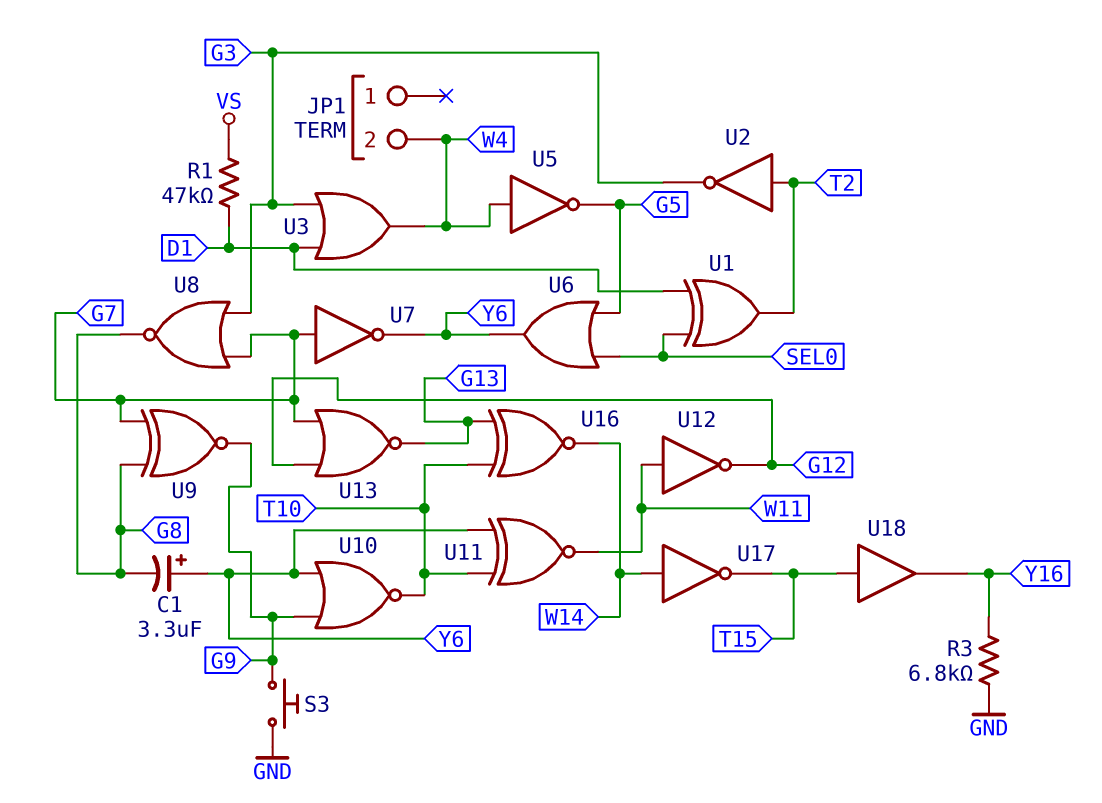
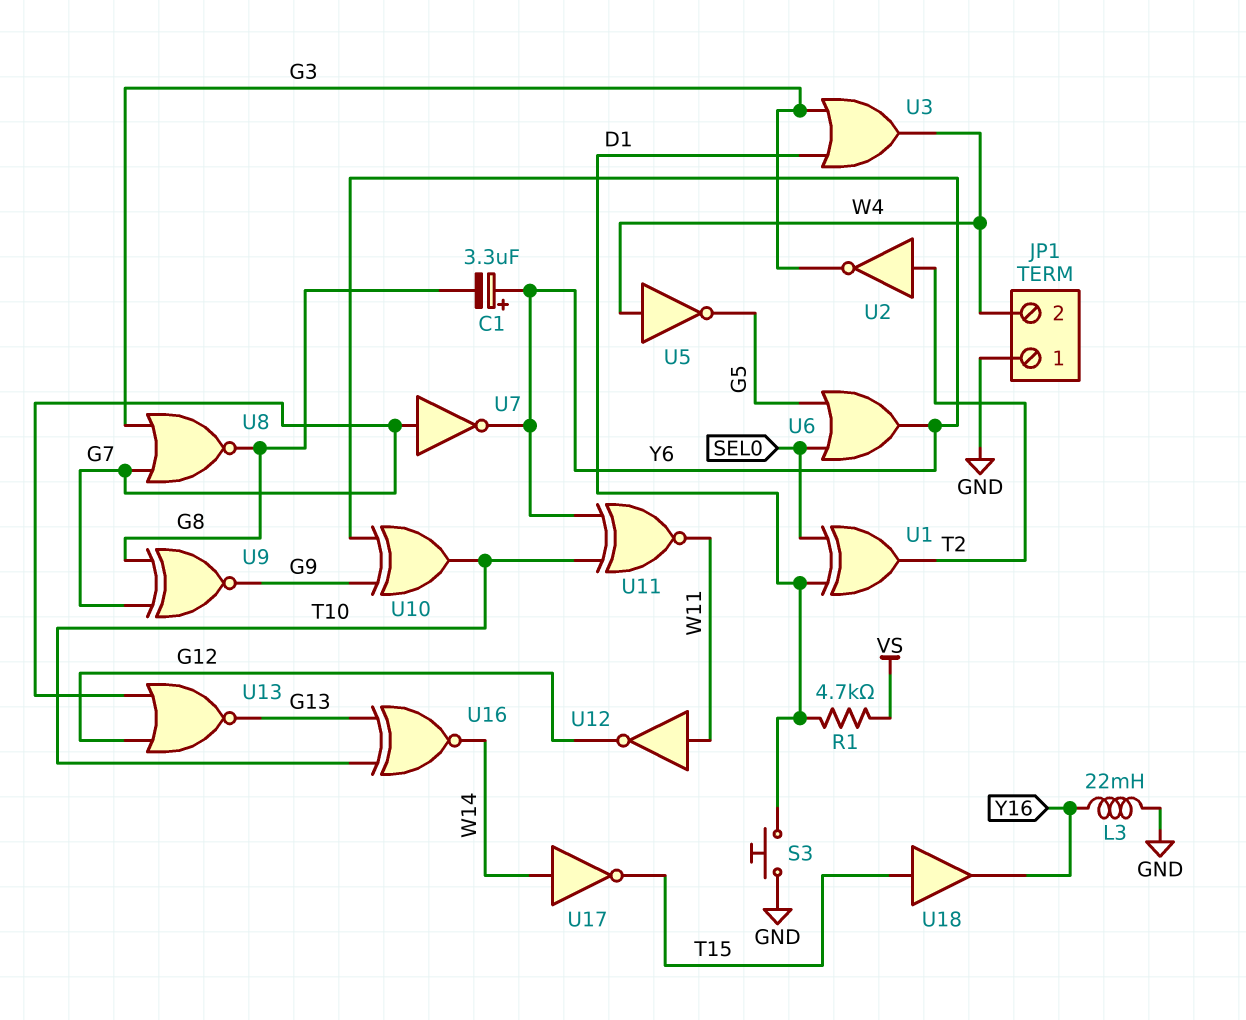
JP1 pin 1: none -> GND
L3: none -> 22mH (GND, Y16)
R1: 47k (D1, VS) -> 4.7k (D1, VS)
R3: 6.8k (GND, Y16) -> none
S3: button (G9, GND) -> button (D1, GND)
U10: NOR (in G9, in Y6, out T10) -> XOR (in G9, in Y6, out T10)

